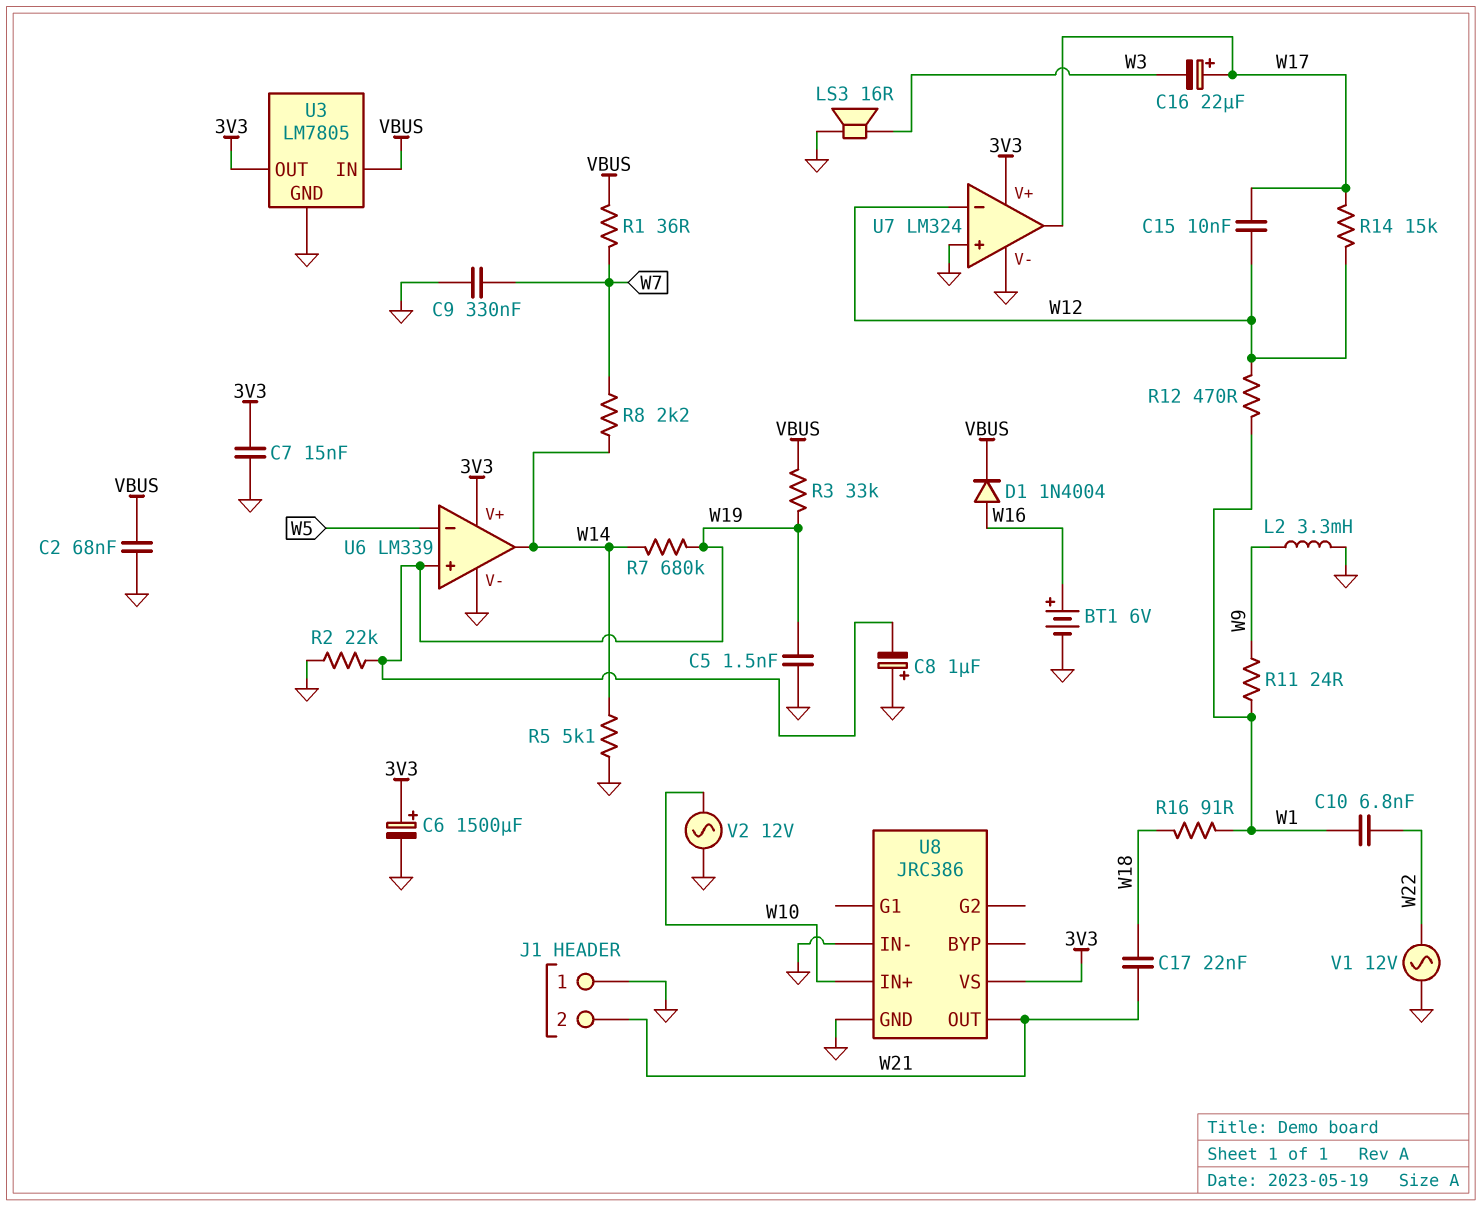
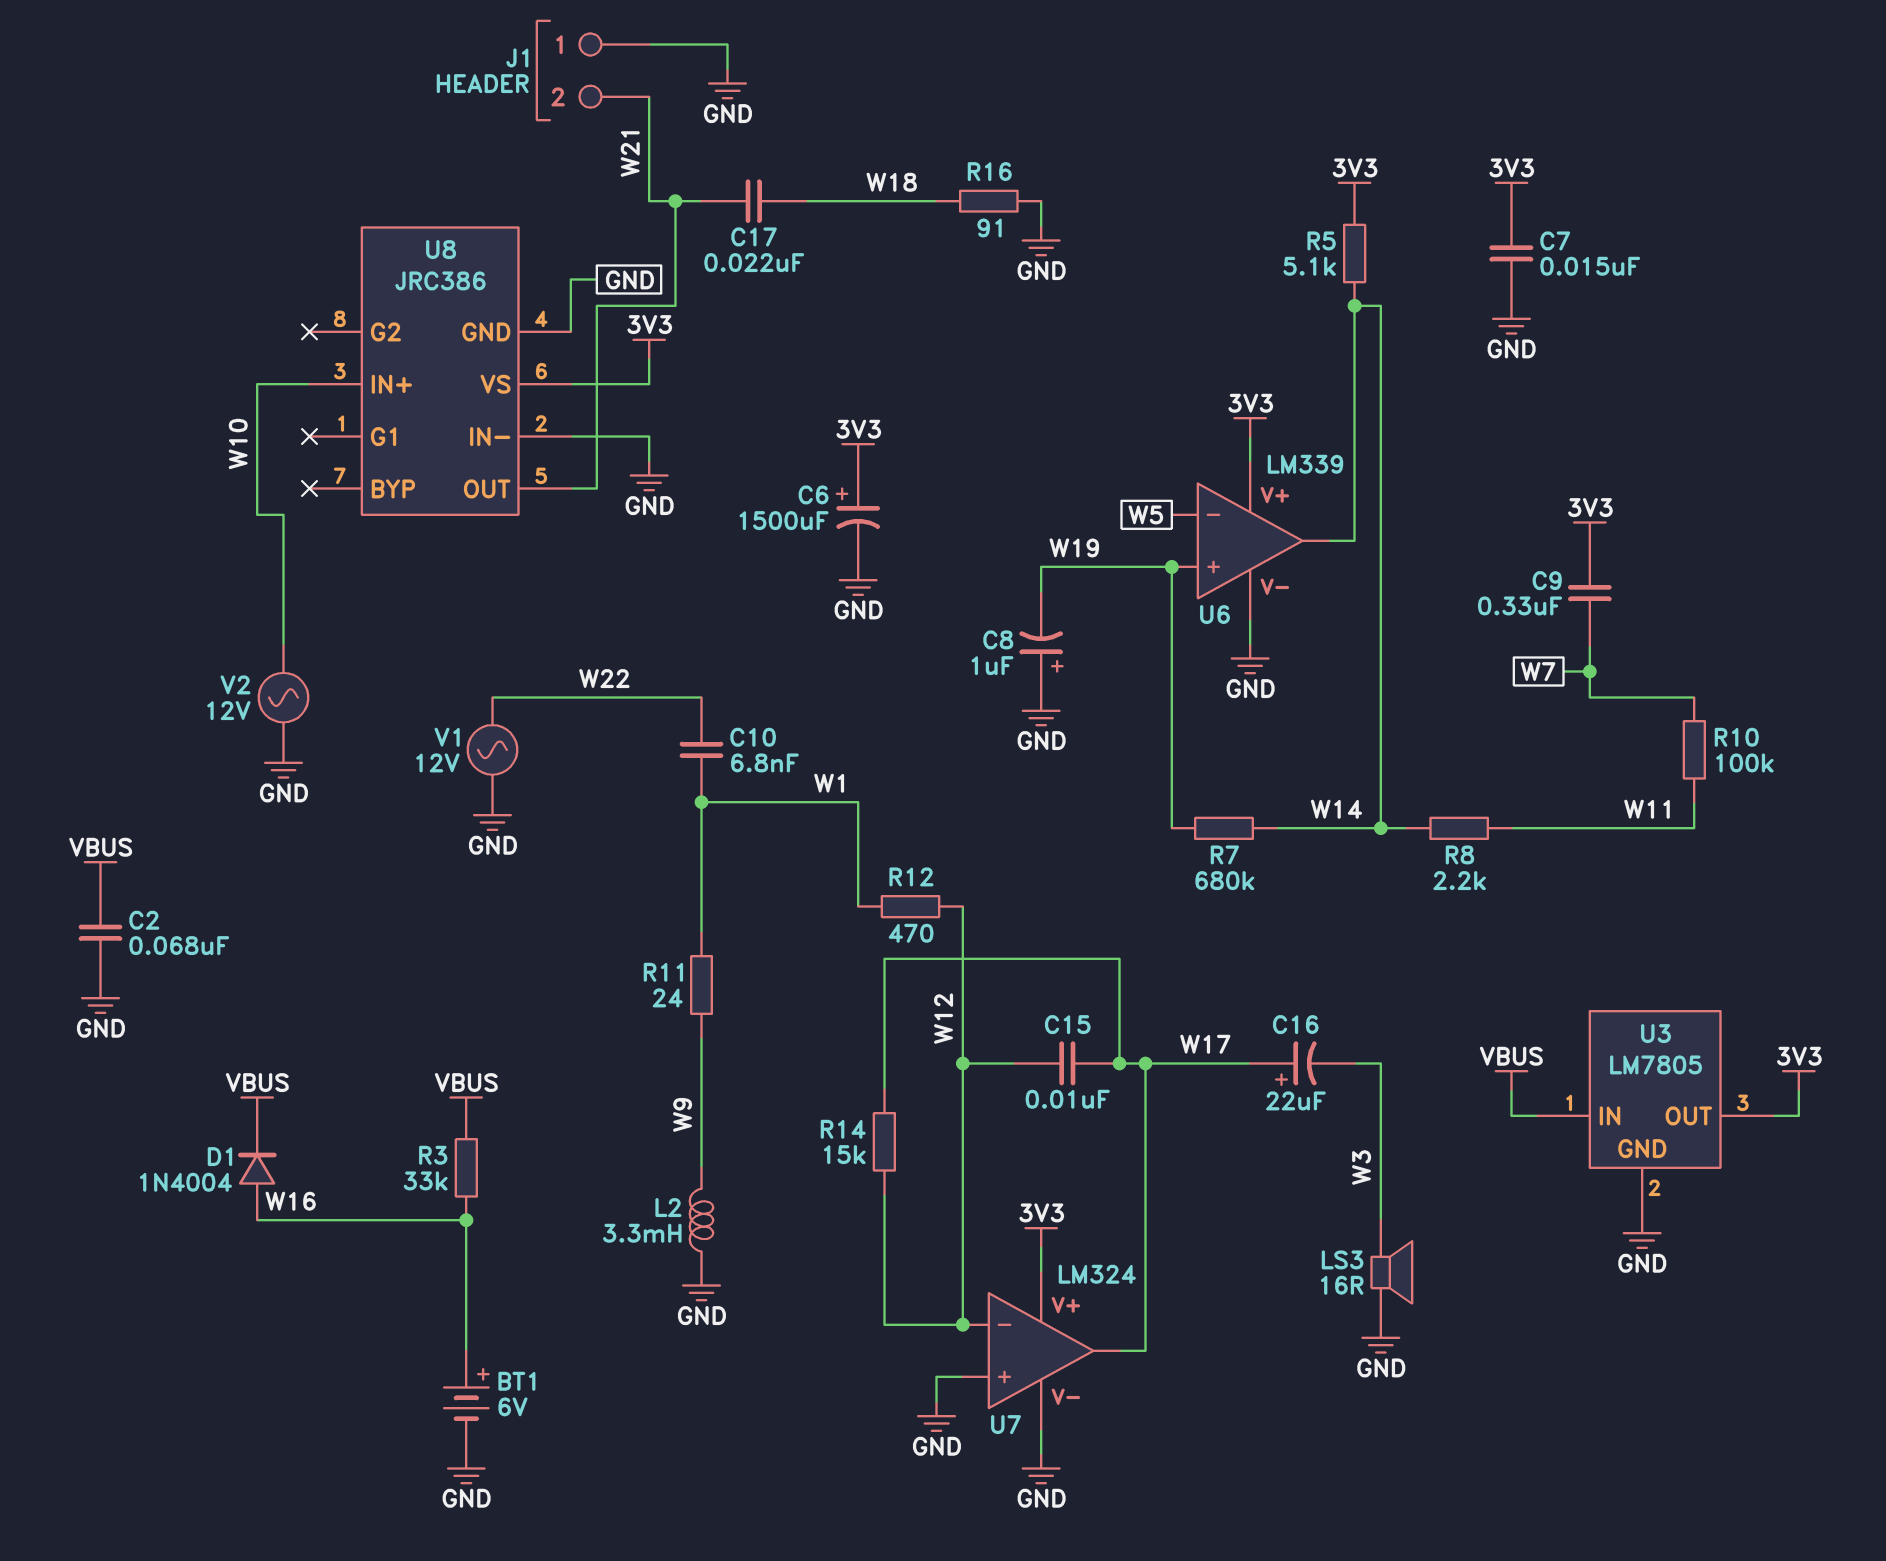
C5: 1.5nF (GND, W19) -> none
C9: 330nF (GND, W7) -> 330nF (3V3, W7)
R1: 36 (VBUS, W7) -> none
R2: 22k (GND, W19) -> none
R3: 33k (VBUS, W19) -> 33k (VBUS, W16)
R5: 5.1k (GND, W14) -> 5.1k (3V3, W14)
R8: 2.2k (W7, W14) -> 2.2k (W11, W14)
R10: none -> 100k (W7, W11)
R16: 91 (W1, W18) -> 91 (GND, W18)

